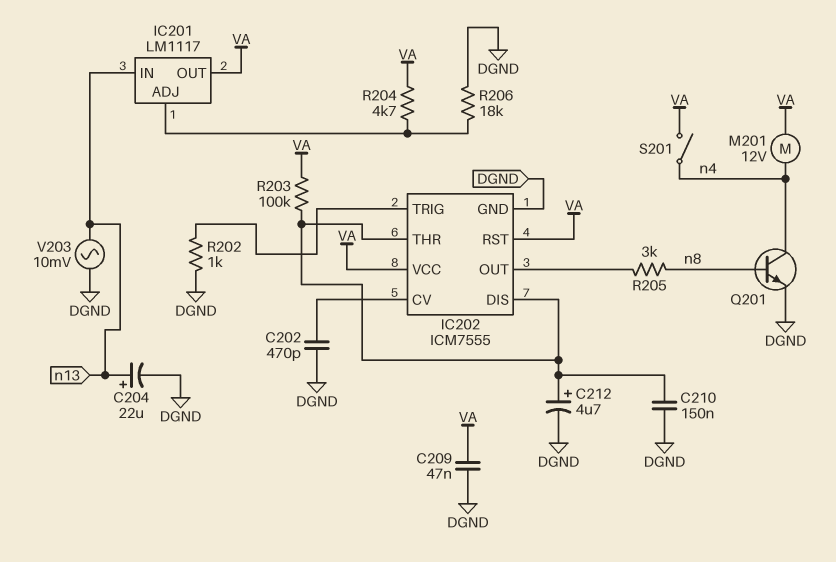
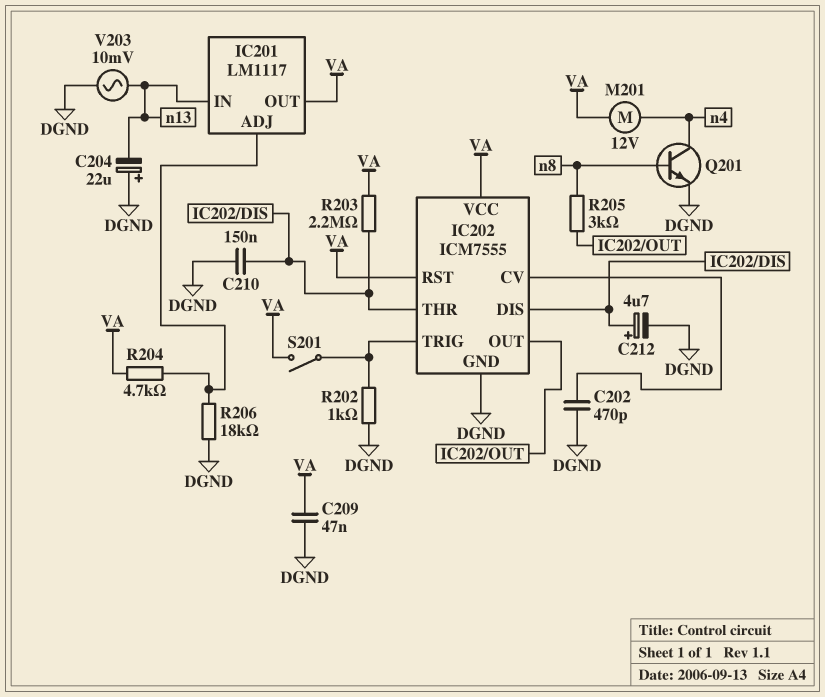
C204: 22uF (plus n13, minus DGND) -> 22uF (plus DGND, minus n13)
R203: 100k (IC202/DIS, VA) -> 2.2M (IC202/DIS, VA)
S201: switch (VA, n4) -> switch (IC202/TRIG, VA)

